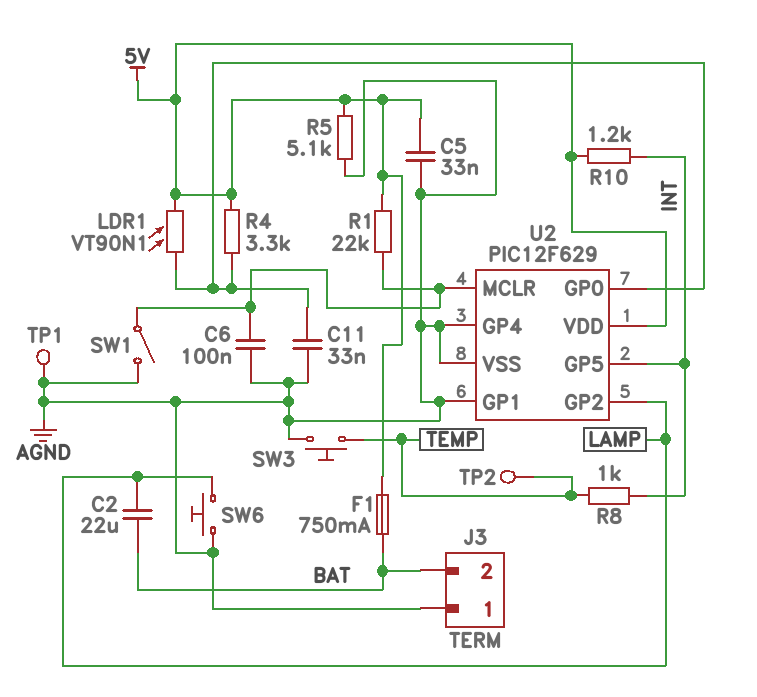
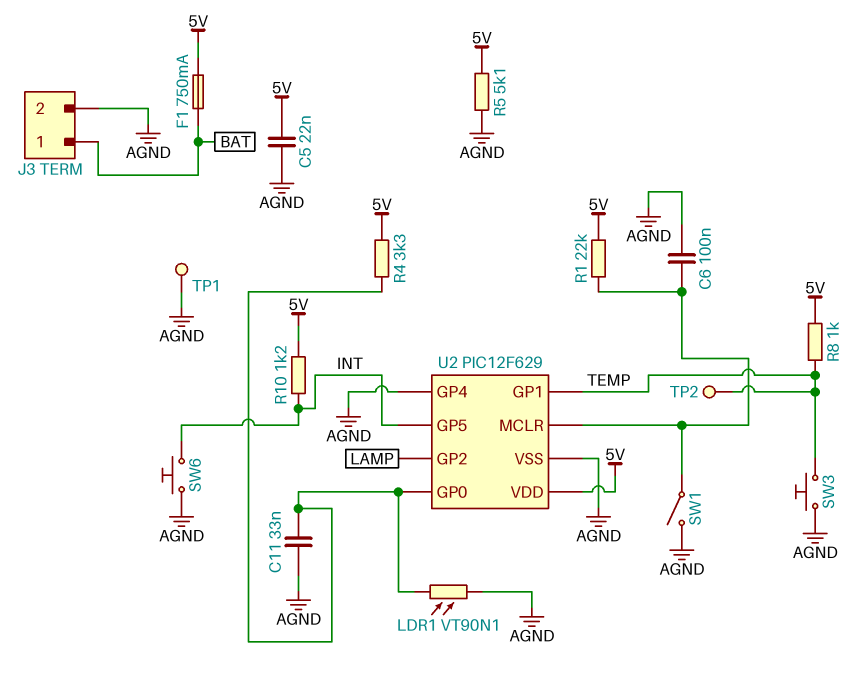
C2: 22uF (BAT, LAMP) -> none
C5: 33nF (5V, AGND) -> 22nF (5V, AGND)
J3 pin 1: AGND -> BAT
J3 pin 2: BAT -> AGND
LDR1: VT90N1 (5V, U2/GP0) -> VT90N1 (AGND, U2/GP0)
R8: 1k (INT, TEMP) -> 1k (5V, TEMP)
SW6: button (AGND, LAMP) -> button (AGND, INT)
U2 pin GP1: AGND -> TEMP

